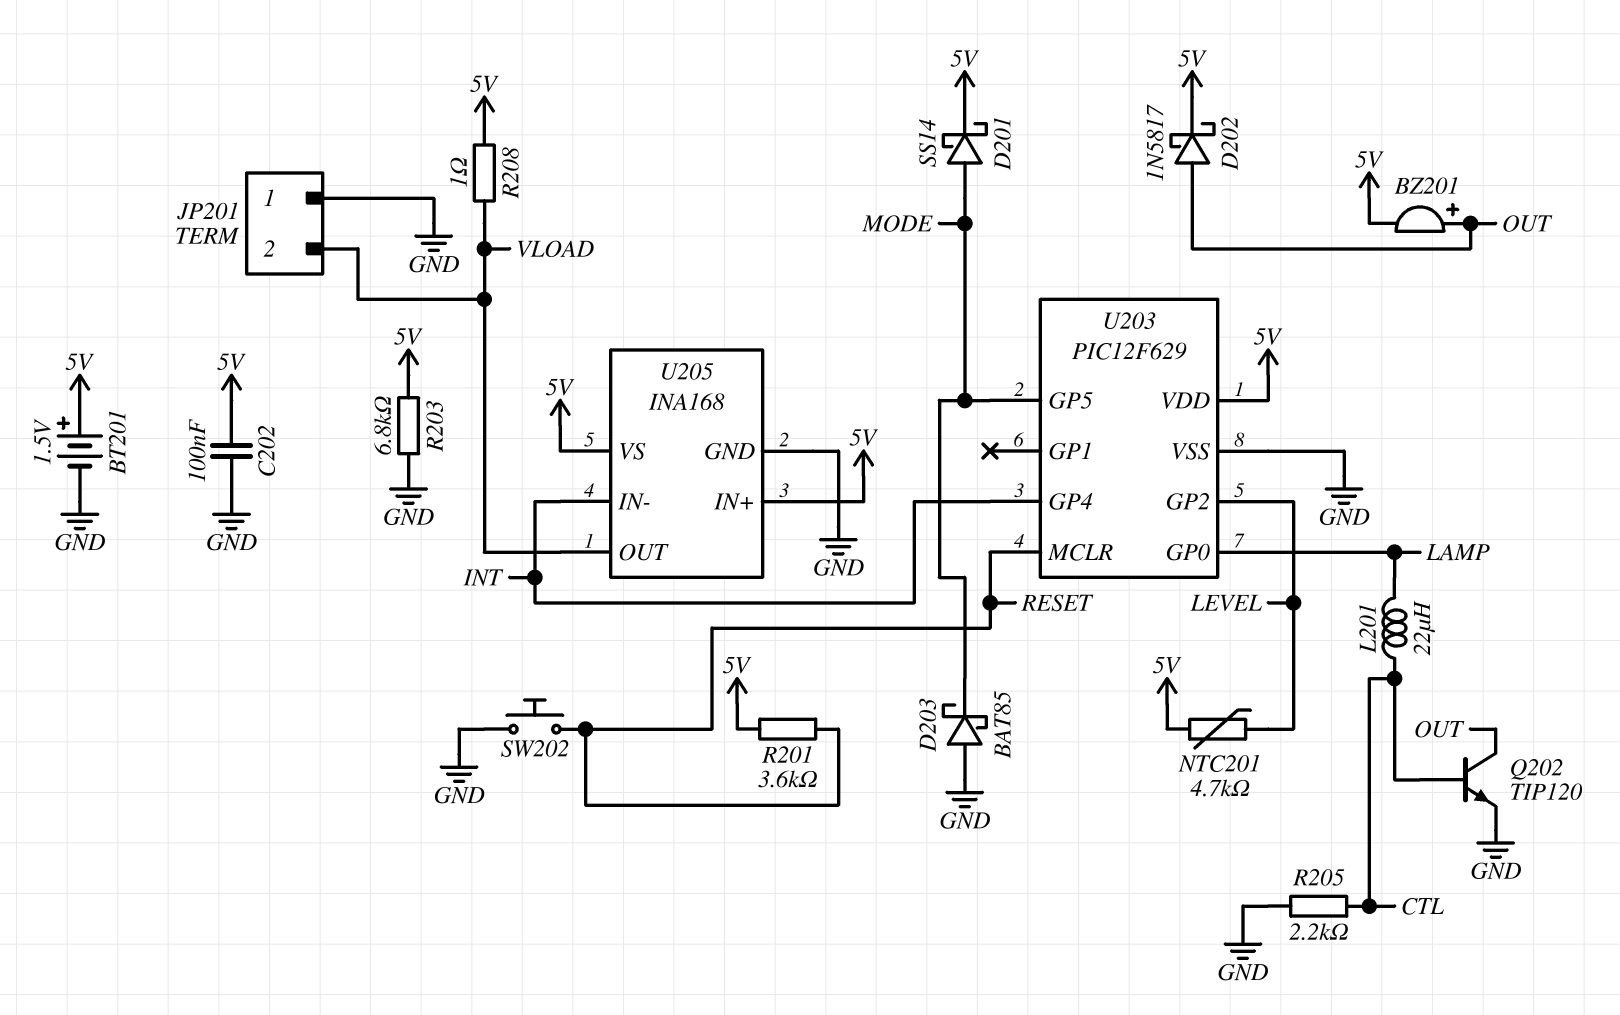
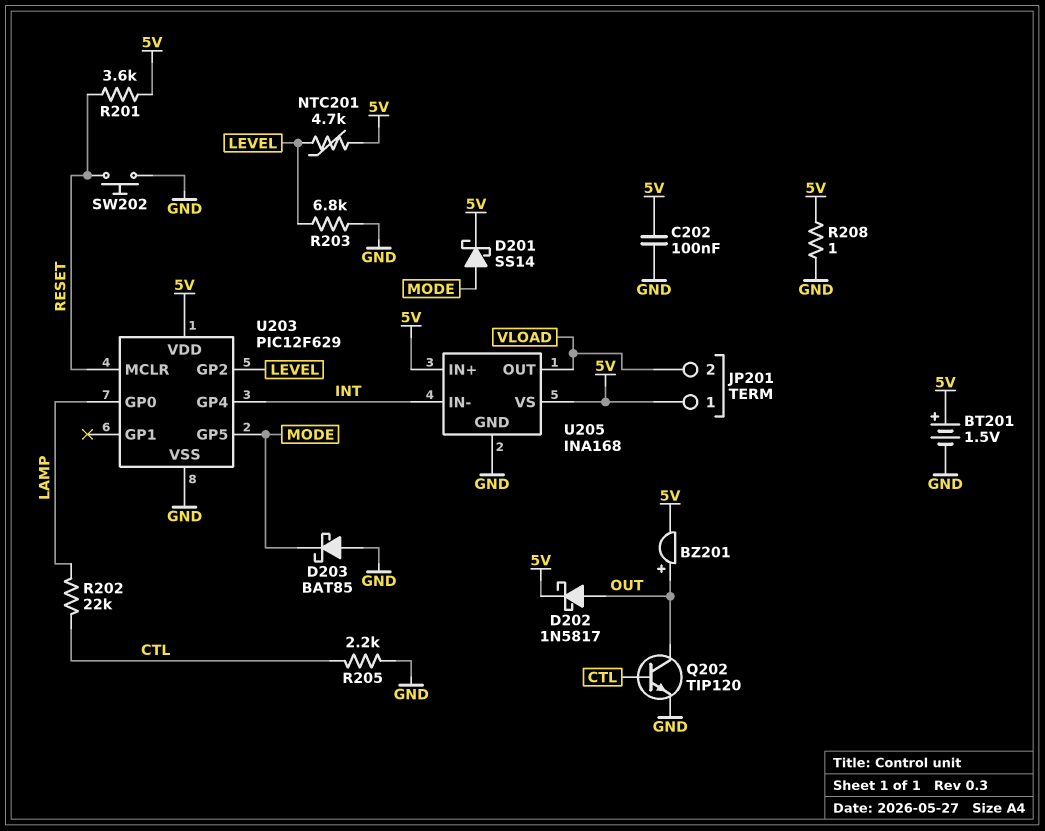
JP201 pin 1: GND -> 5V
L201: 22uH (CTL, LAMP) -> none
R202: none -> 22k (CTL, LAMP)
R203: 6.8k (5V, GND) -> 6.8k (GND, LEVEL)
R208: 1 (5V, VLOAD) -> 1 (5V, GND)

